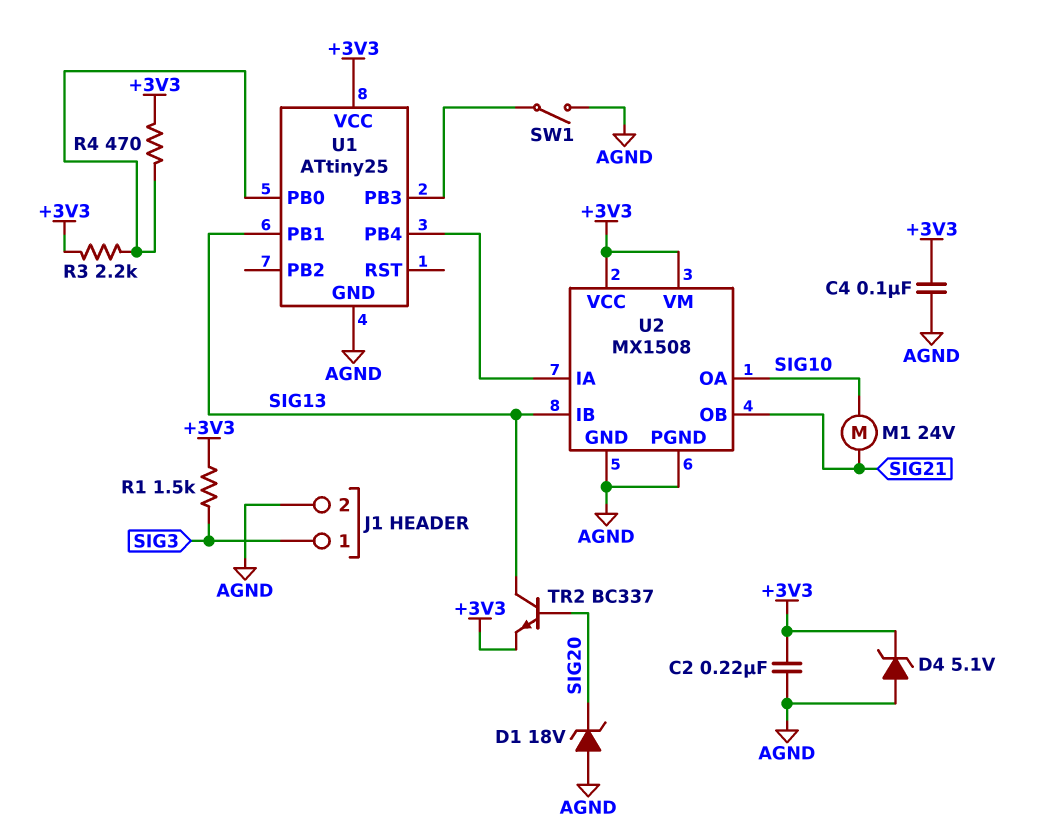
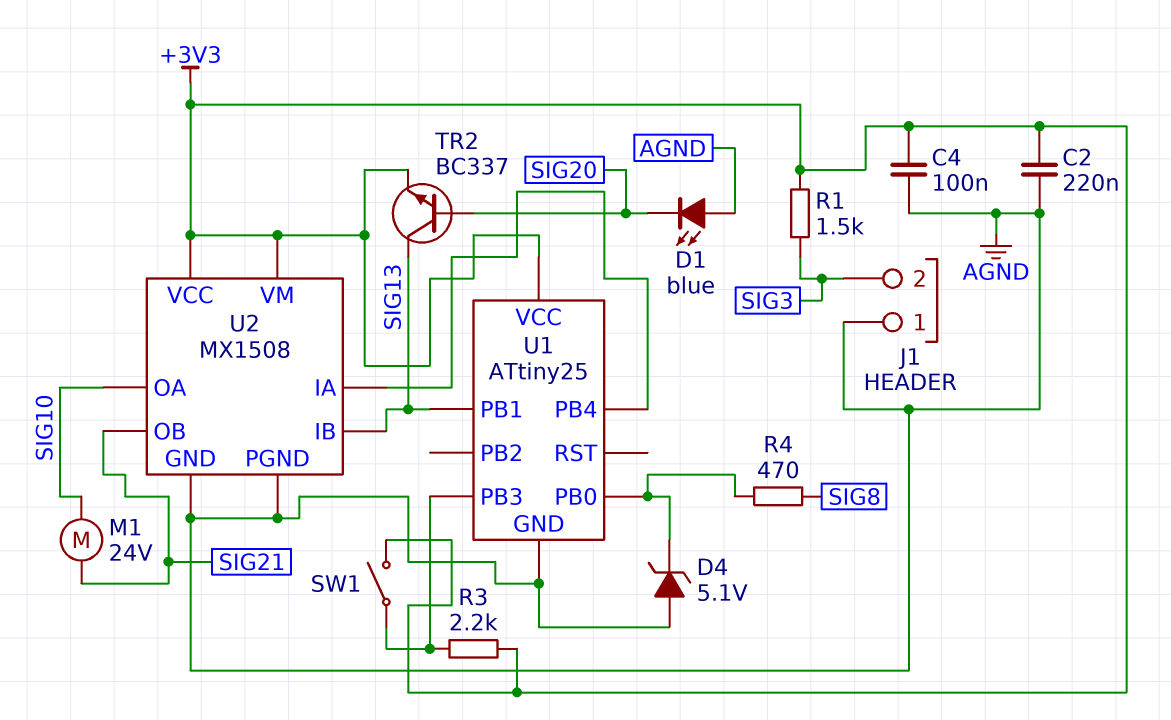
D1: zener 18V (A AGND, K SIG20) -> LED blue (A AGND, K SIG20)
D4: zener 5.1V (A AGND, K +3V3) -> zener 5.1V (A AGND, K U1/PB0)
J1 pin 1: SIG3 -> AGND
J1 pin 2: AGND -> SIG3
R3: 2.2k (+3V3, U1/PB0) -> 2.2k (+3V3, U1/PB3)
R4: 470 (+3V3, U1/PB0) -> 470 (SIG8, U1/PB0)
SW1: switch (AGND, U1/PB3) -> switch (+3V3, U1/PB3)

